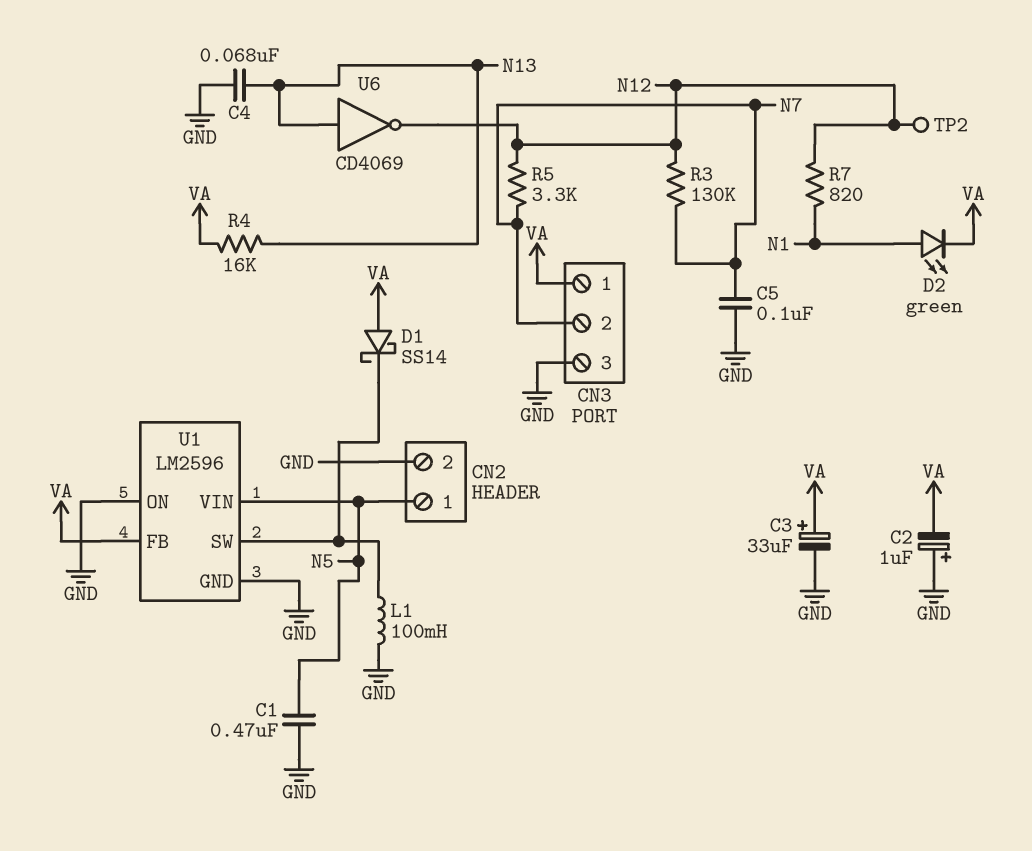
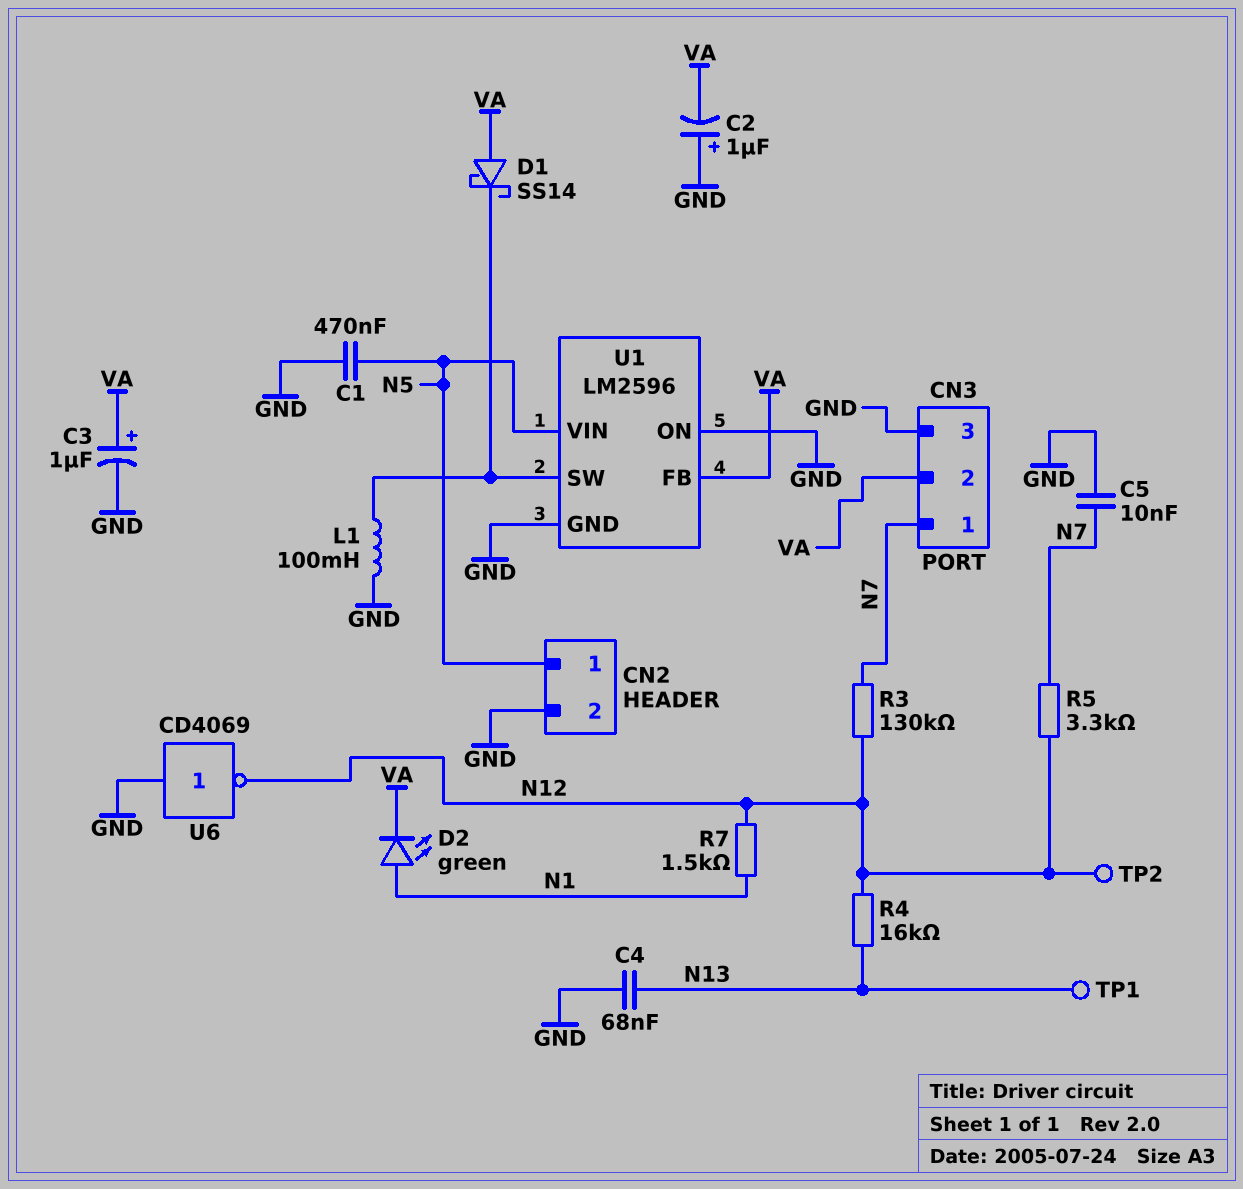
C3: 33uF (plus VA, minus GND) -> 1uF (plus VA, minus GND)
C5: 100nF (GND, N7) -> 10nF (GND, N7)
CN3 pin 1: VA -> N7
CN3 pin 2: N7 -> VA
R4: 16k (N13, VA) -> 16k (N12, N13)
R7: 820 (N1, N12) -> 1.5k (N1, N12)
TP1: none -> test point (N13)
U6: NOT CD4069 (in N13, out N12) -> NOT CD4069 (in GND, out N12)

